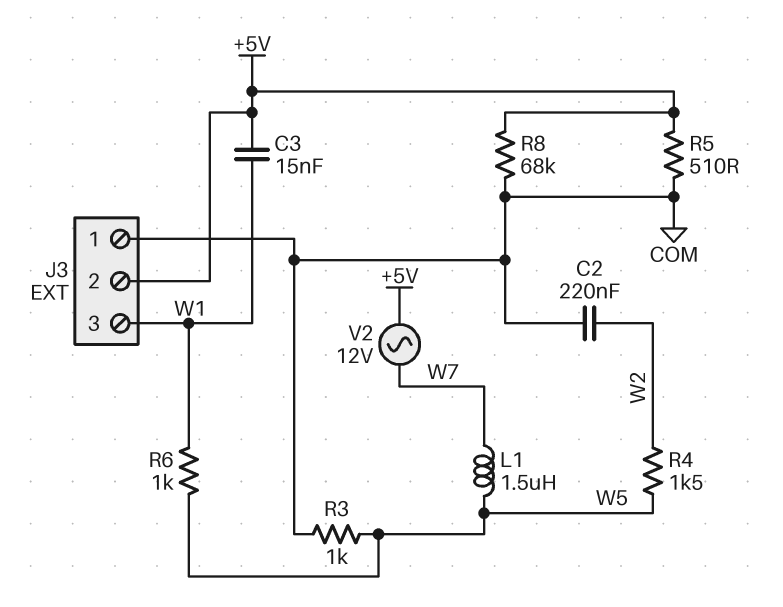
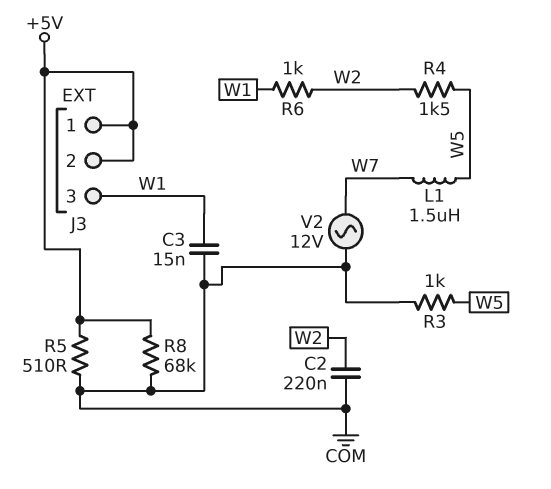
C3: 15nF (+5V, W1) -> 15nF (COM, W1)
J3 pin 1: COM -> +5V
R6: 1k (W1, W5) -> 1k (W1, W2)
V2: AC 12V (+5V, W7) -> AC 12V (COM, W7)

